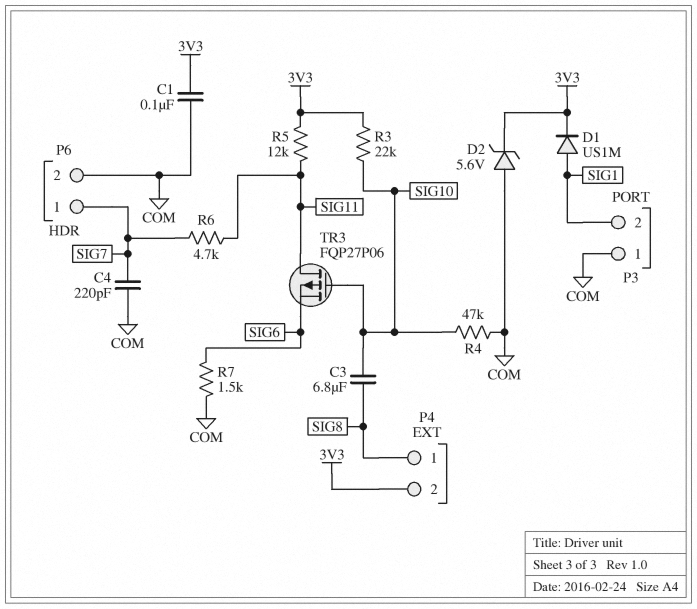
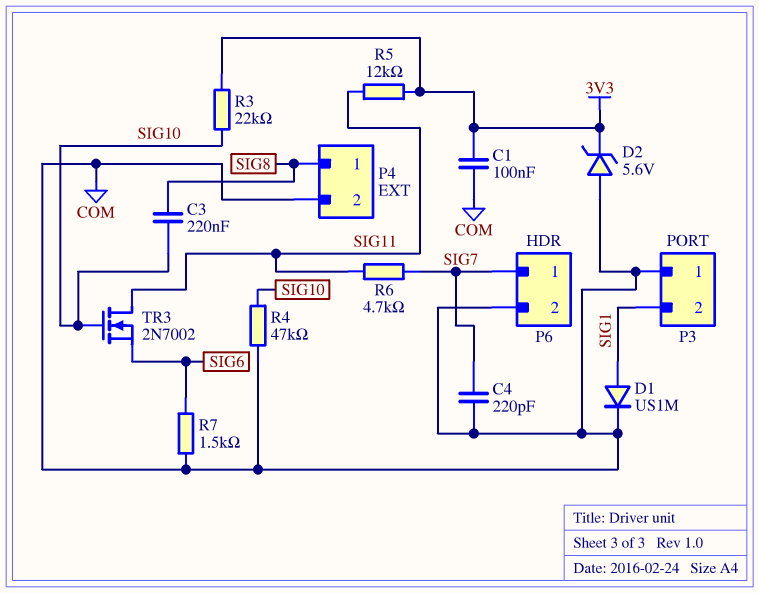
C3: 6.8uF (SIG8, SIG10) -> 220nF (SIG8, SIG10)
D1: diode US1M (A SIG1, K 3V3) -> diode US1M (A SIG1, K COM)
P4 pin 2: 3V3 -> COM
TR3: PMOS FQP27P06 (G SIG10, D SIG11, S SIG6) -> NMOS 2N7002 (G SIG10, D SIG11, S SIG6)

